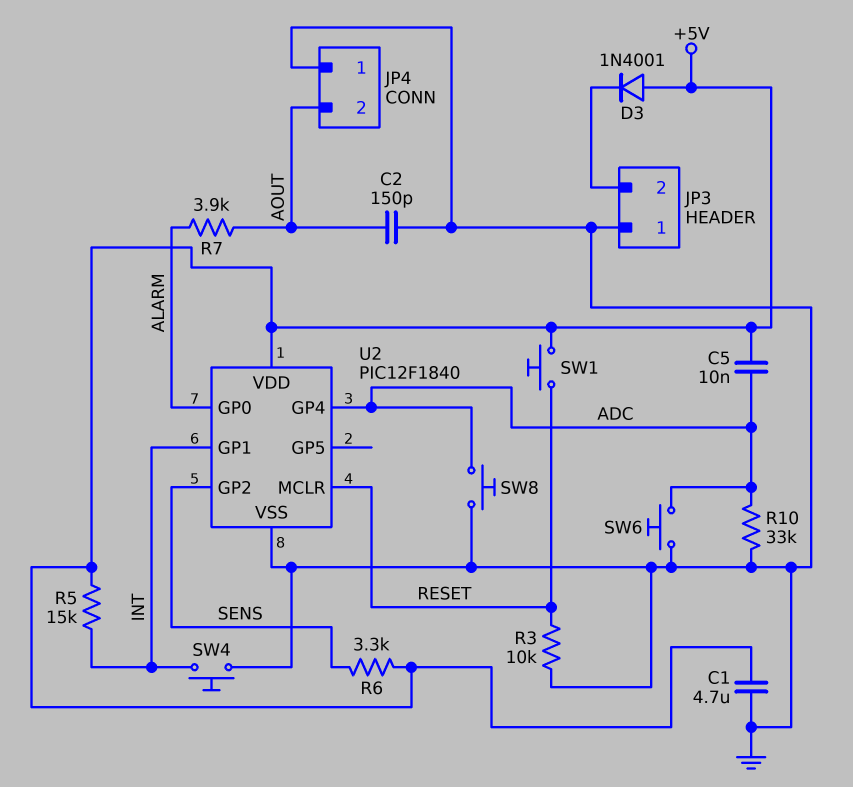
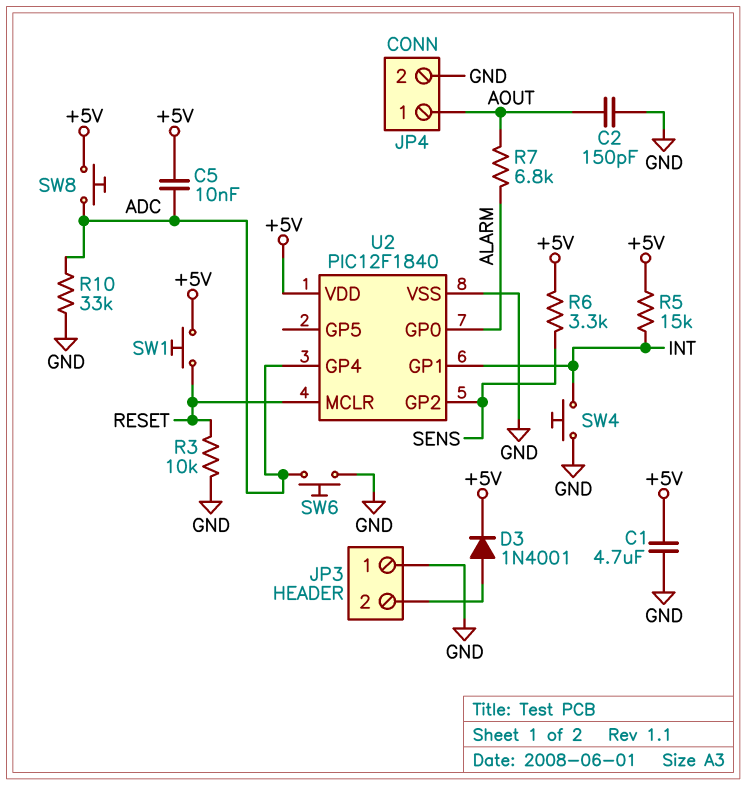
D3: diode 1N4001 (A +5V, K JP3/2) -> diode 1N4001 (A JP3/2, K +5V)
JP4 pin 1: GND -> AOUT
JP4 pin 2: AOUT -> GND
R7: 3.9k (ALARM, AOUT) -> 6.8k (ALARM, AOUT)
SW8: button (ADC, GND) -> button (+5V, ADC)

